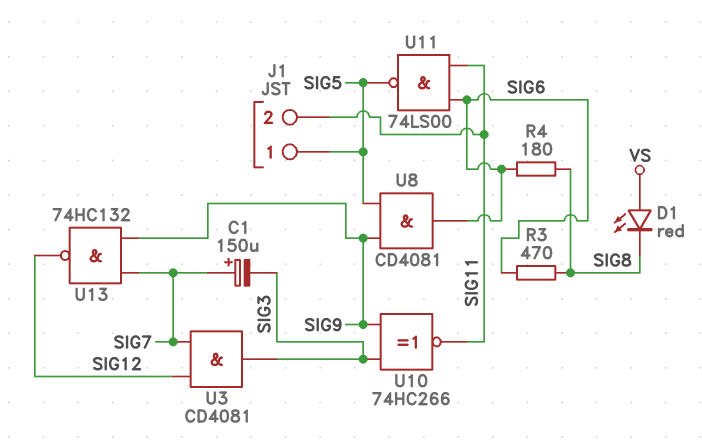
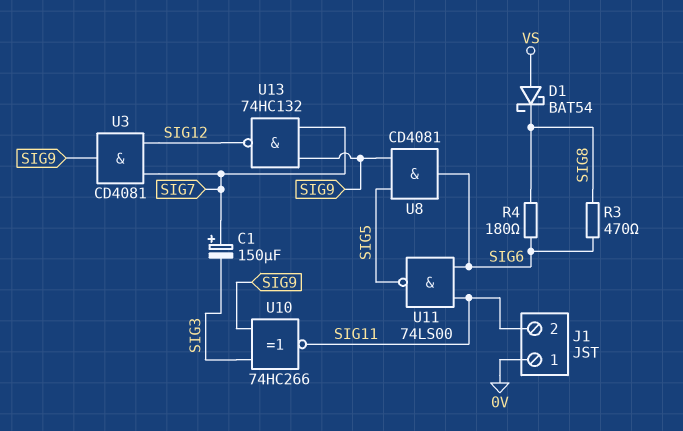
D1: LED red (A VS, K SIG8) -> schottky BAT54 (A VS, K SIG8)
J1 pin 1: SIG5 -> 0V
U3: AND CD4081 (in SIG7, in SIG12, out SIG3) -> AND CD4081 (in SIG7, in SIG12, out SIG9)

